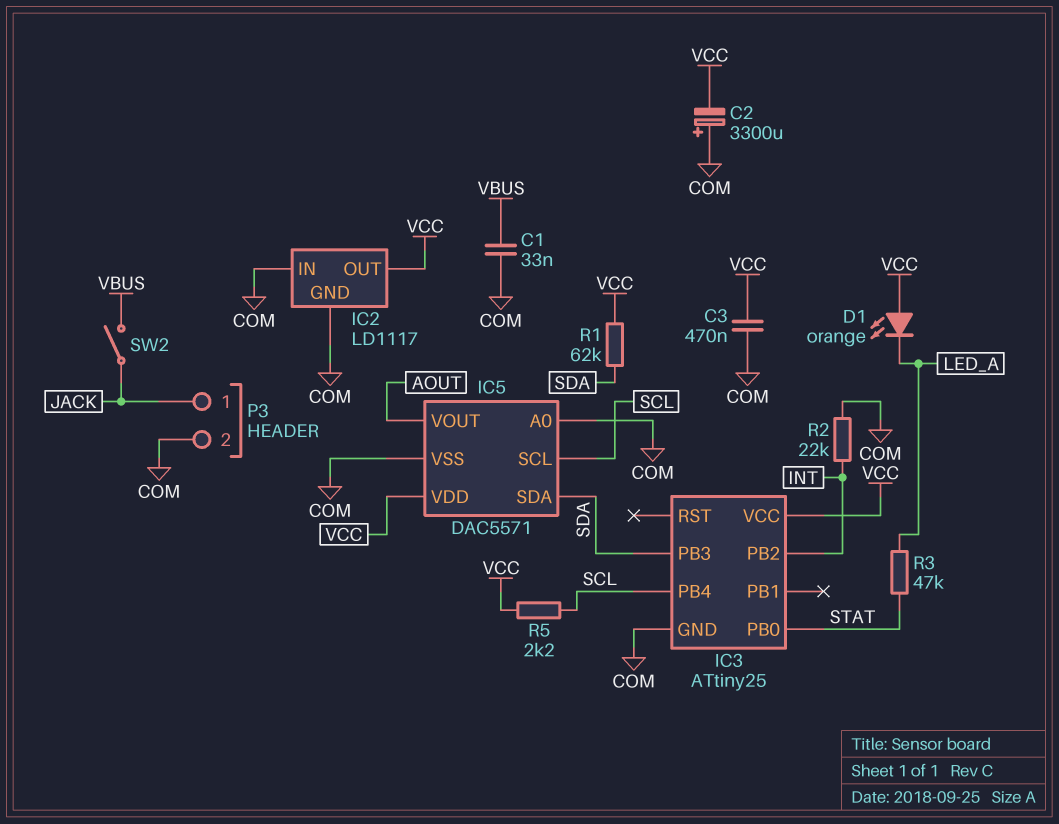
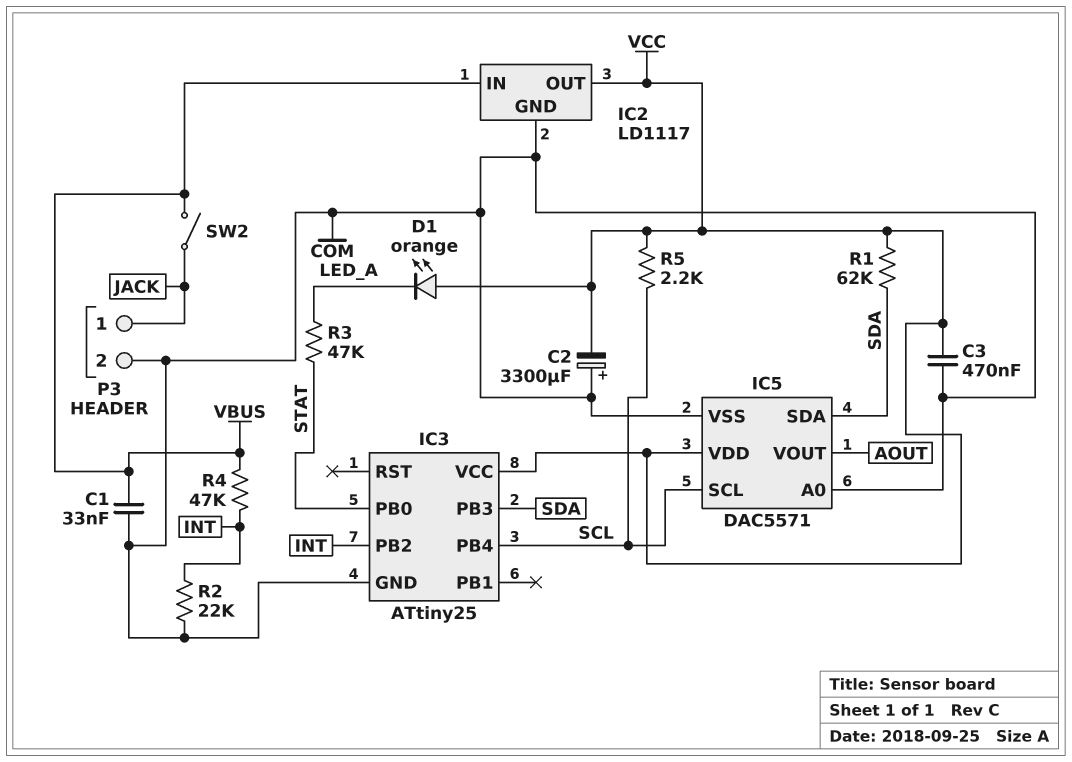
IC2 pin IN: COM -> VBUS
R4: none -> 47k (INT, VBUS)

